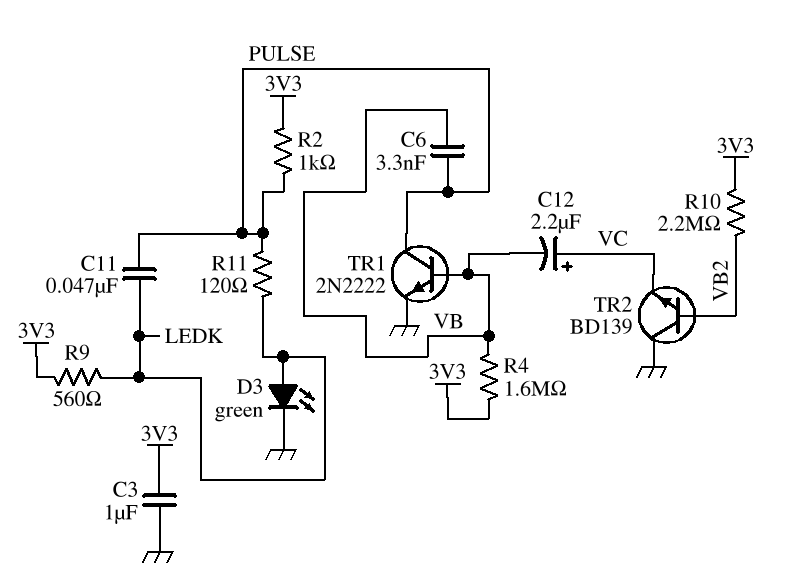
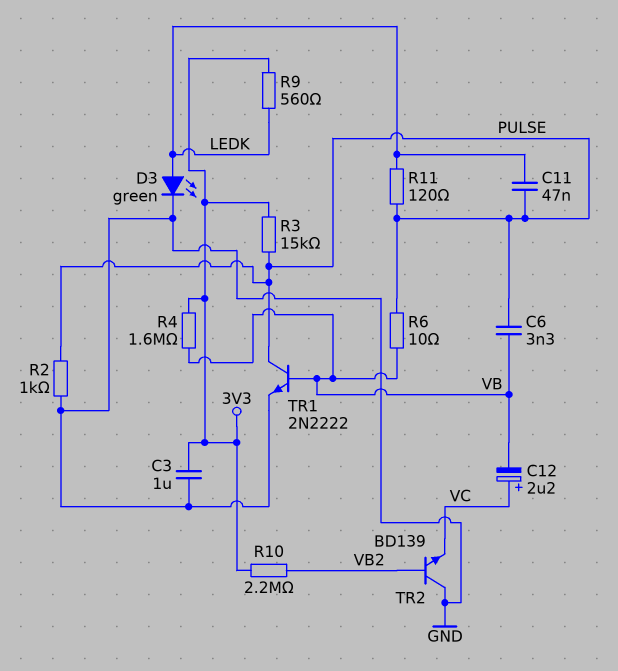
R2: 1k (3V3, PULSE) -> 1k (GND, PULSE)
R3: none -> 15k (3V3, PULSE)
R6: none -> 10 (PULSE, VB)

